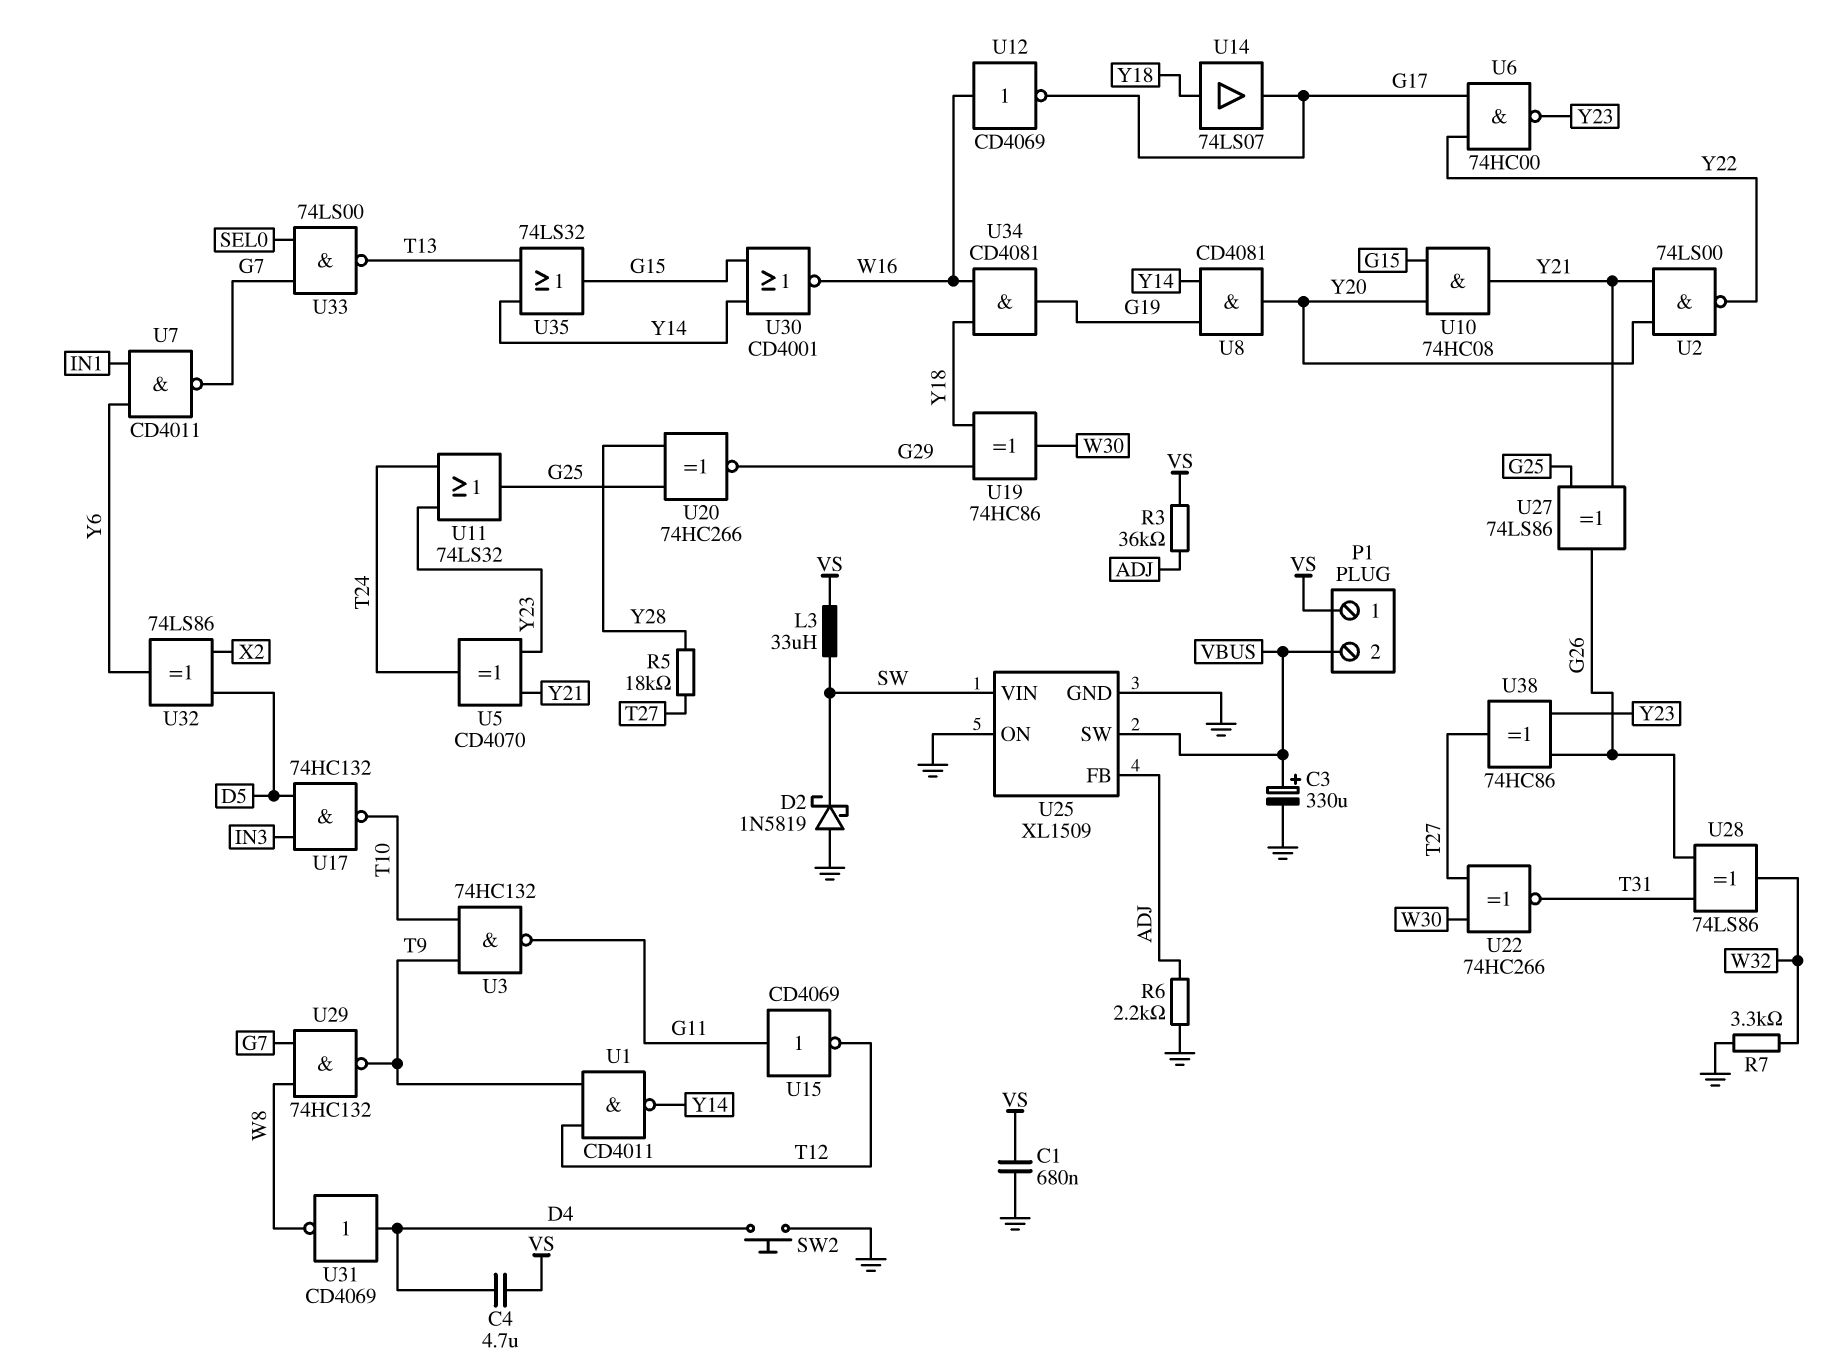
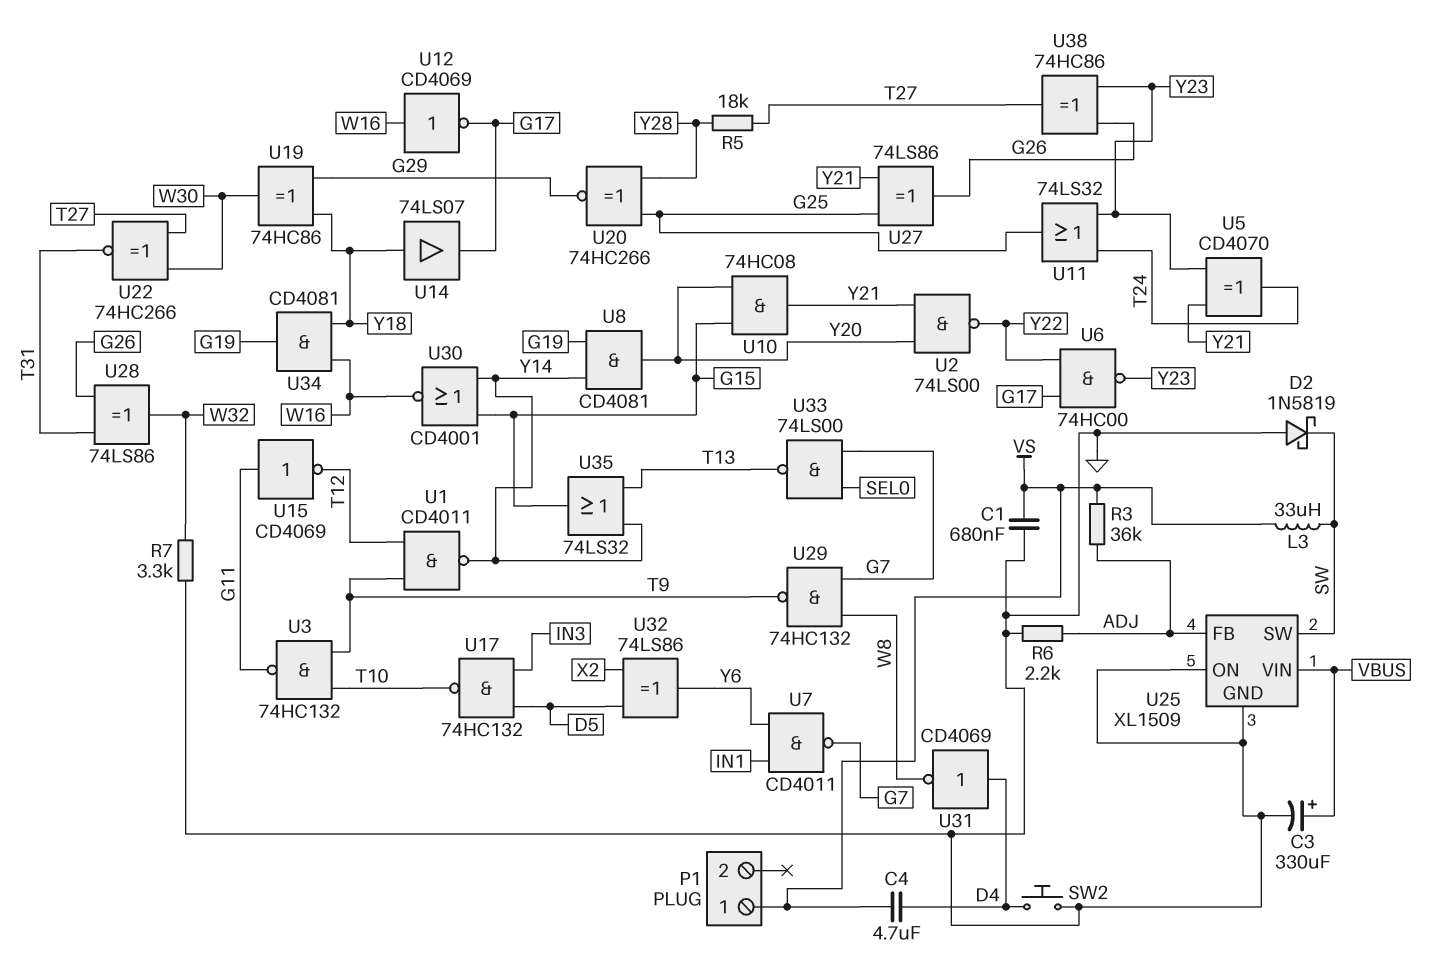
P1 pin 2: VBUS -> none
U25 pin SW: VBUS -> SW
U25 pin VIN: SW -> VBUS

